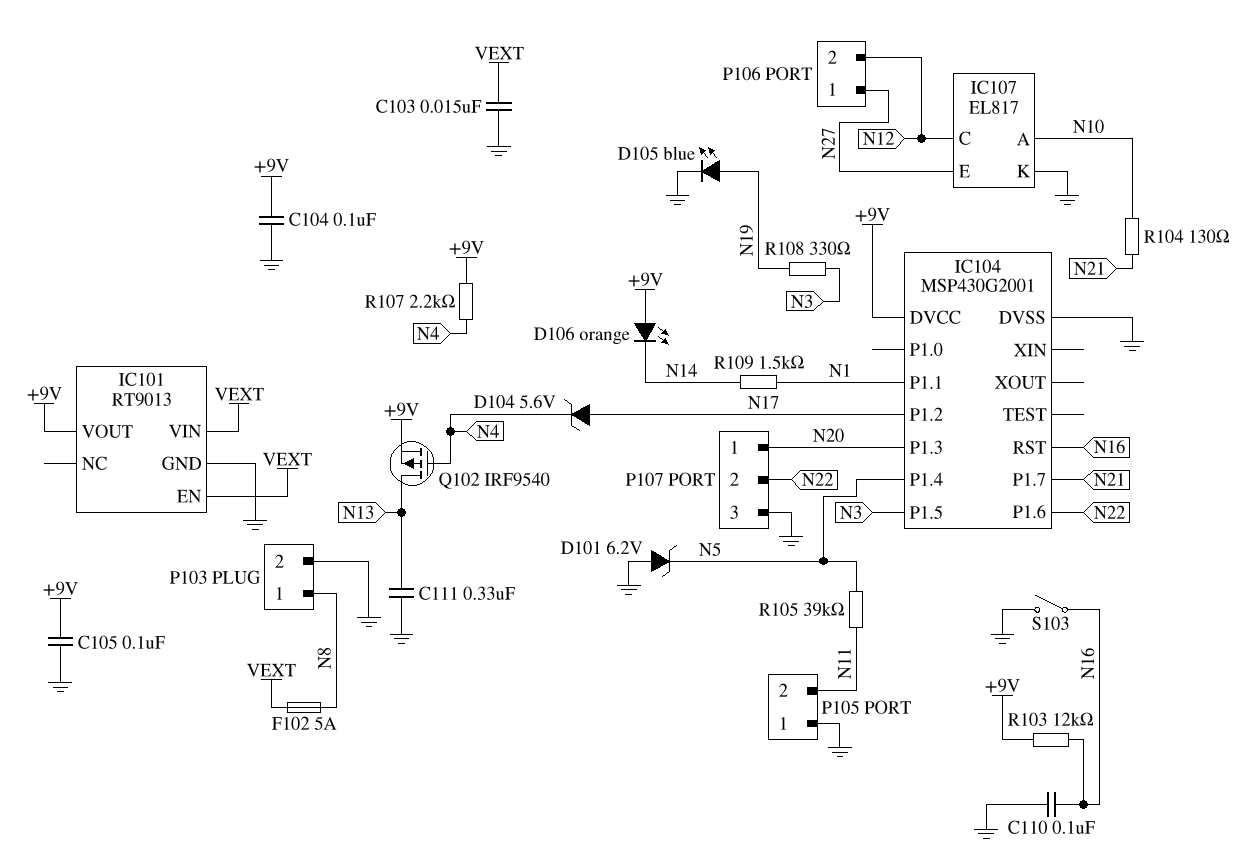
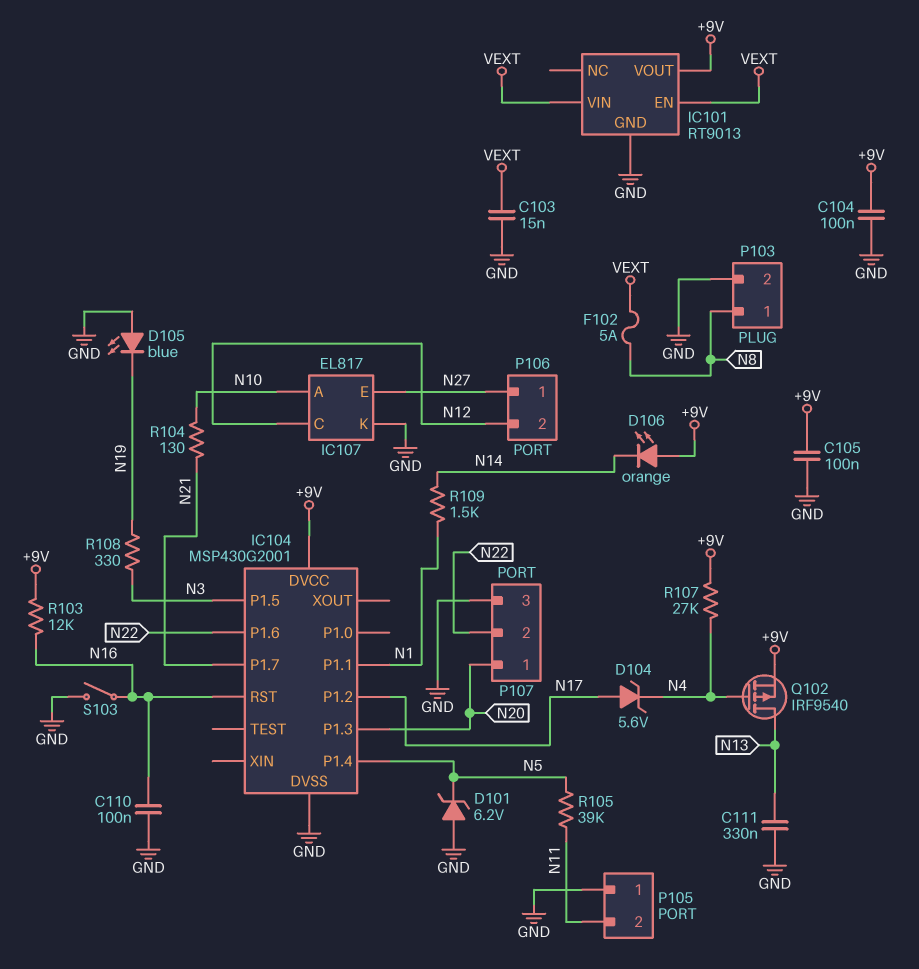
D105: LED blue (A N19, K GND) -> LED blue (A GND, K N19)
R107: 2.2k (+9V, N4) -> 27k (+9V, N4)

